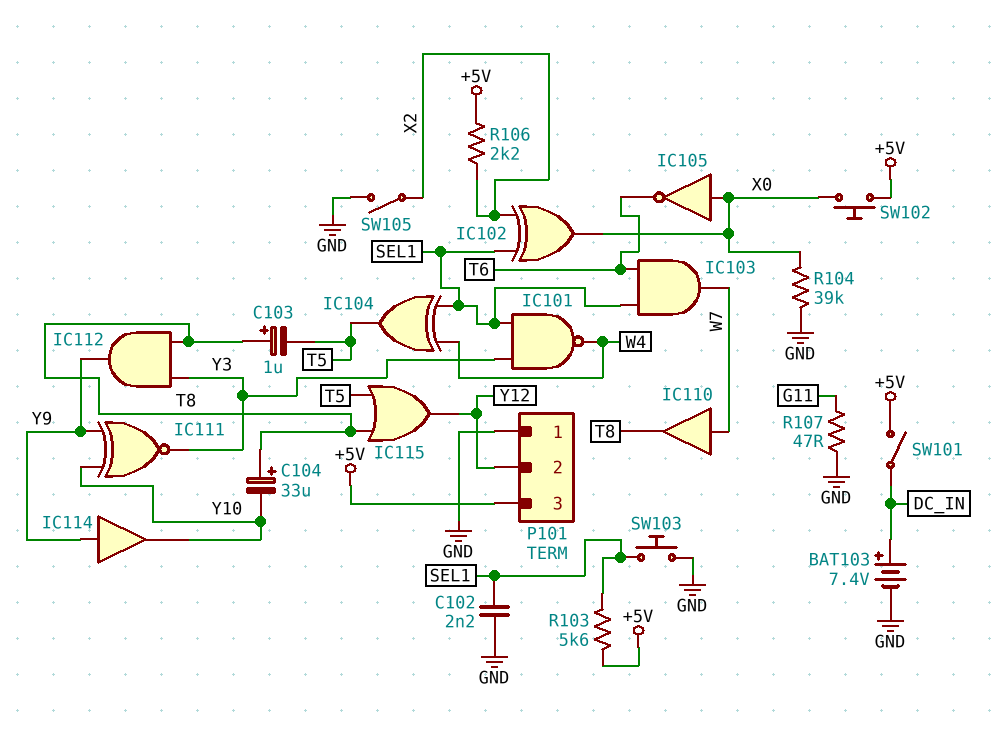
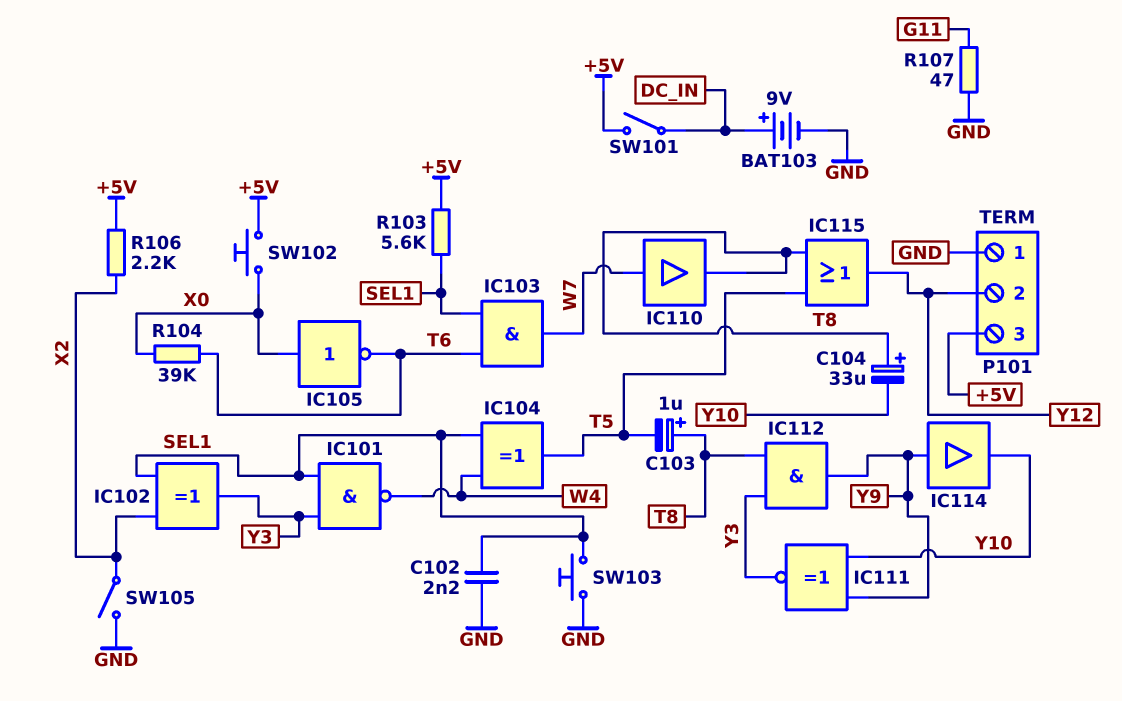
BAT103: 7.4V (plus DC_IN, minus GND) -> 9V (plus DC_IN, minus GND)
IC102: XOR (in SEL1, in X2, out X0) -> XOR (in SEL1, in X2, out Y3)
R104: 39k (GND, X0) -> 39k (T6, X0)

